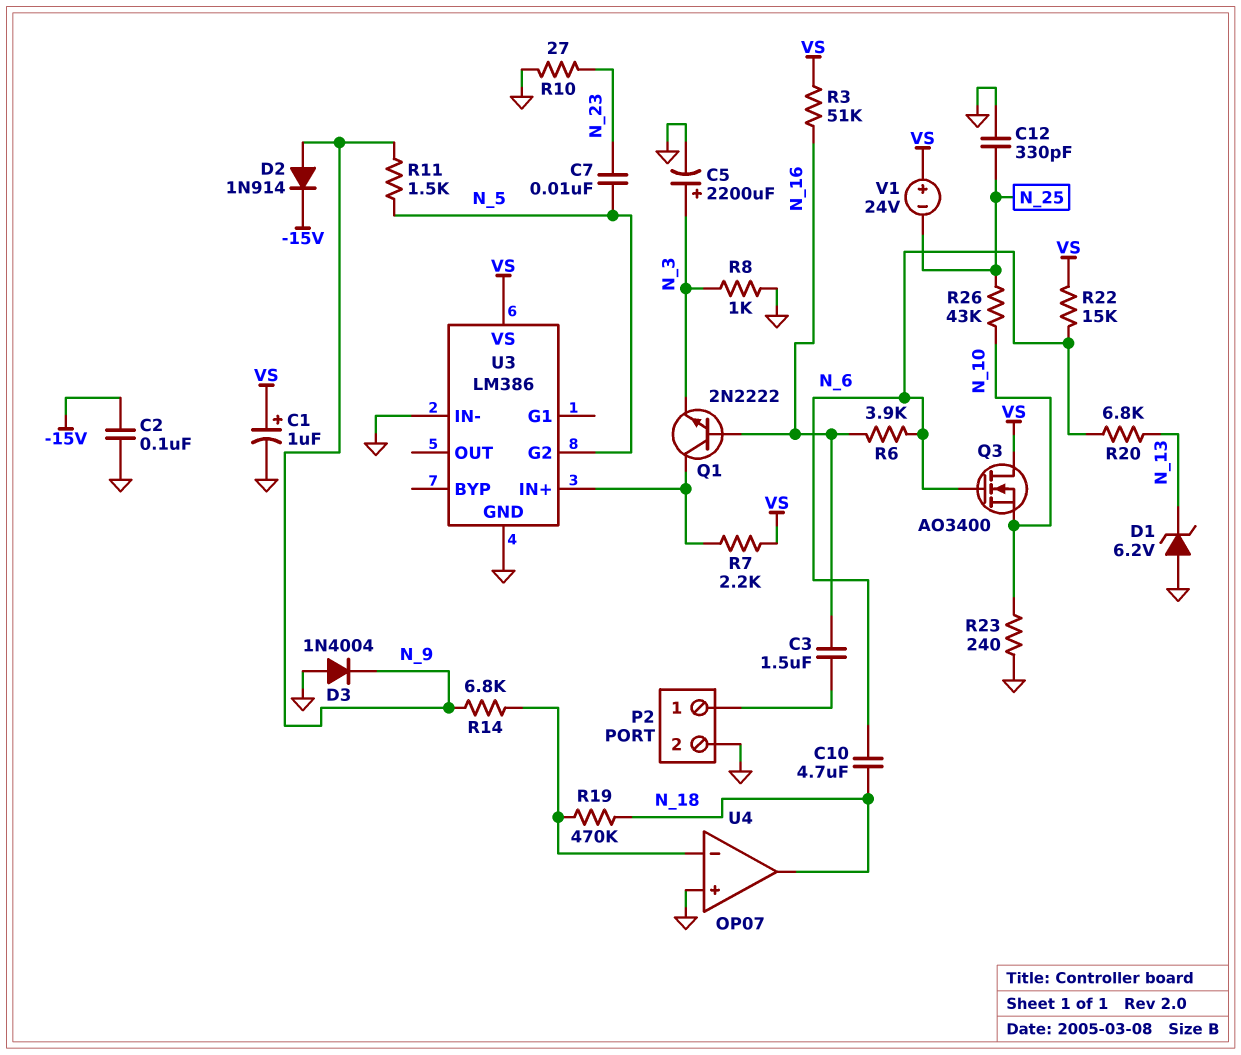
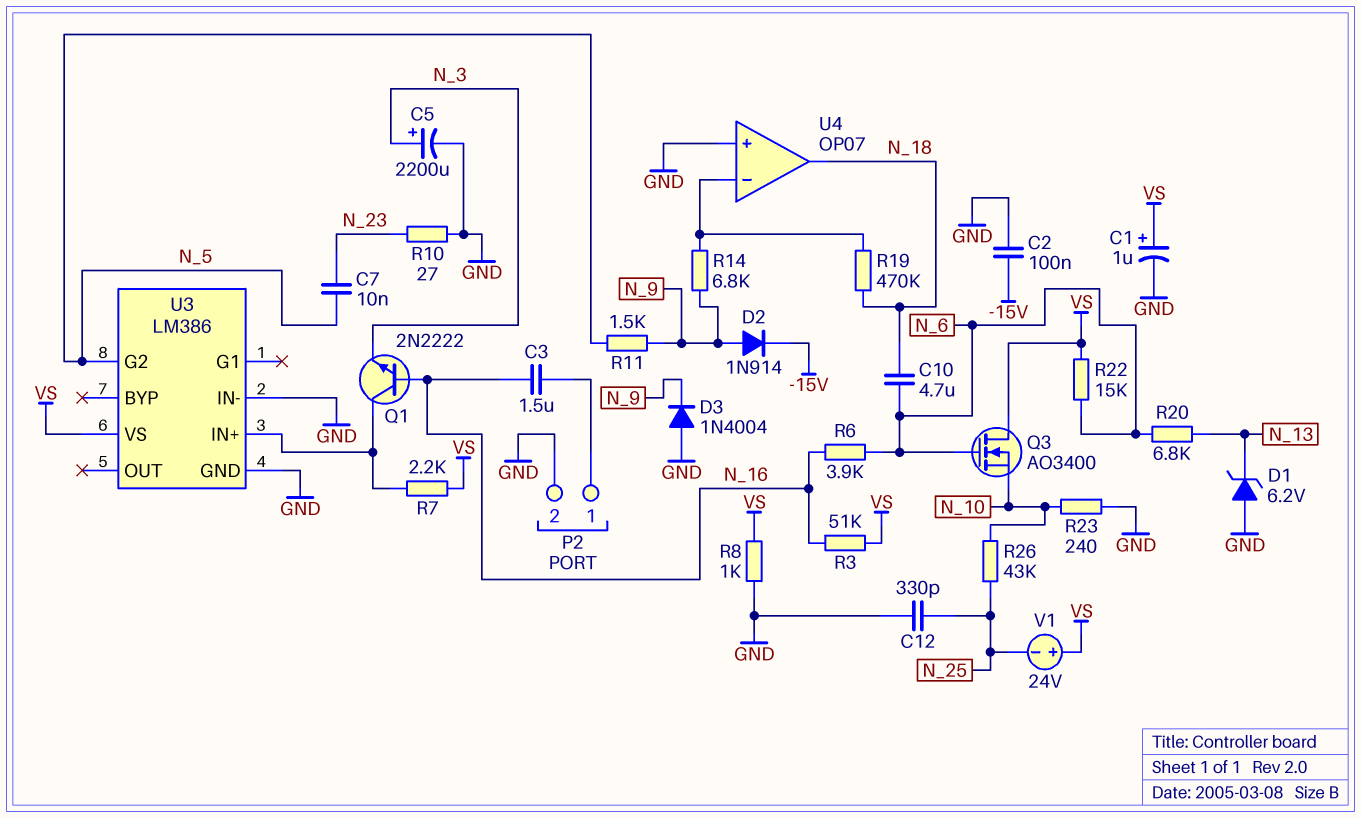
R8: 1k (GND, N_3) -> 1k (GND, VS)

